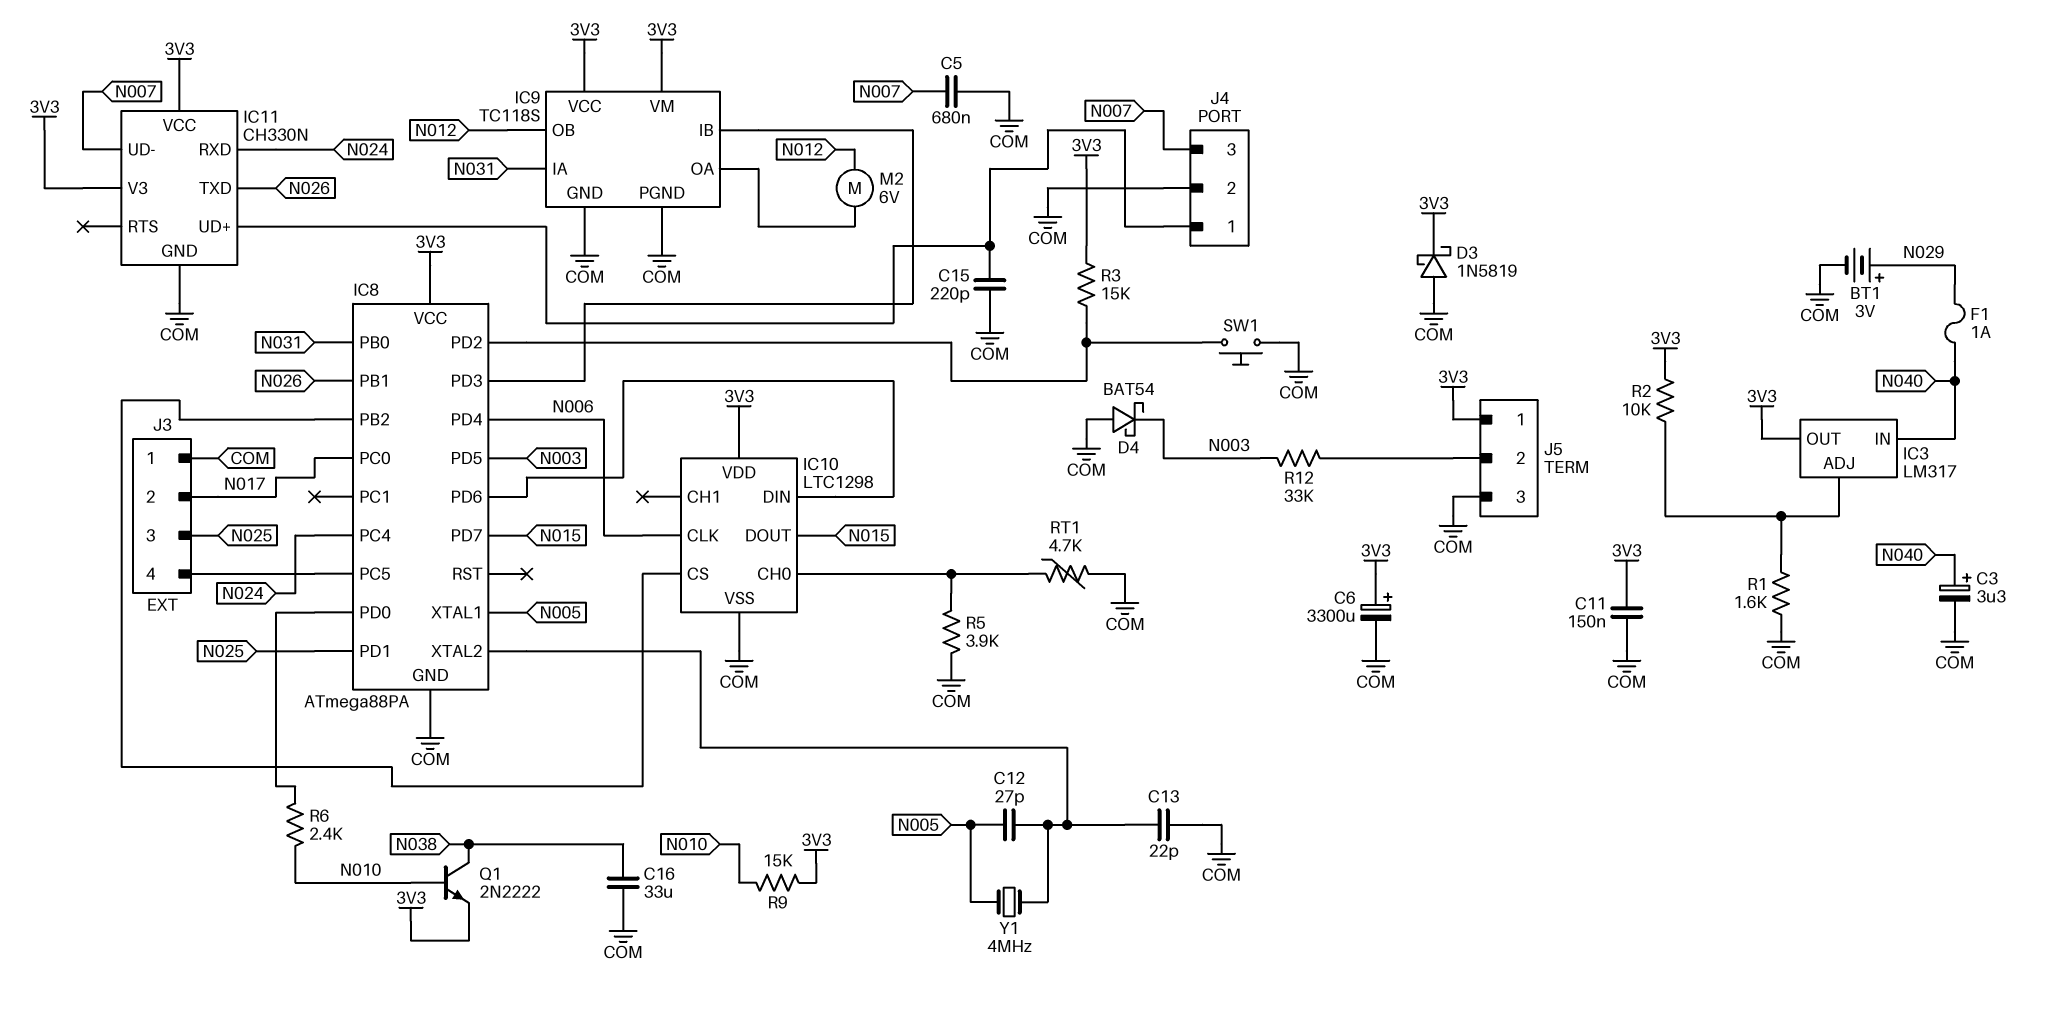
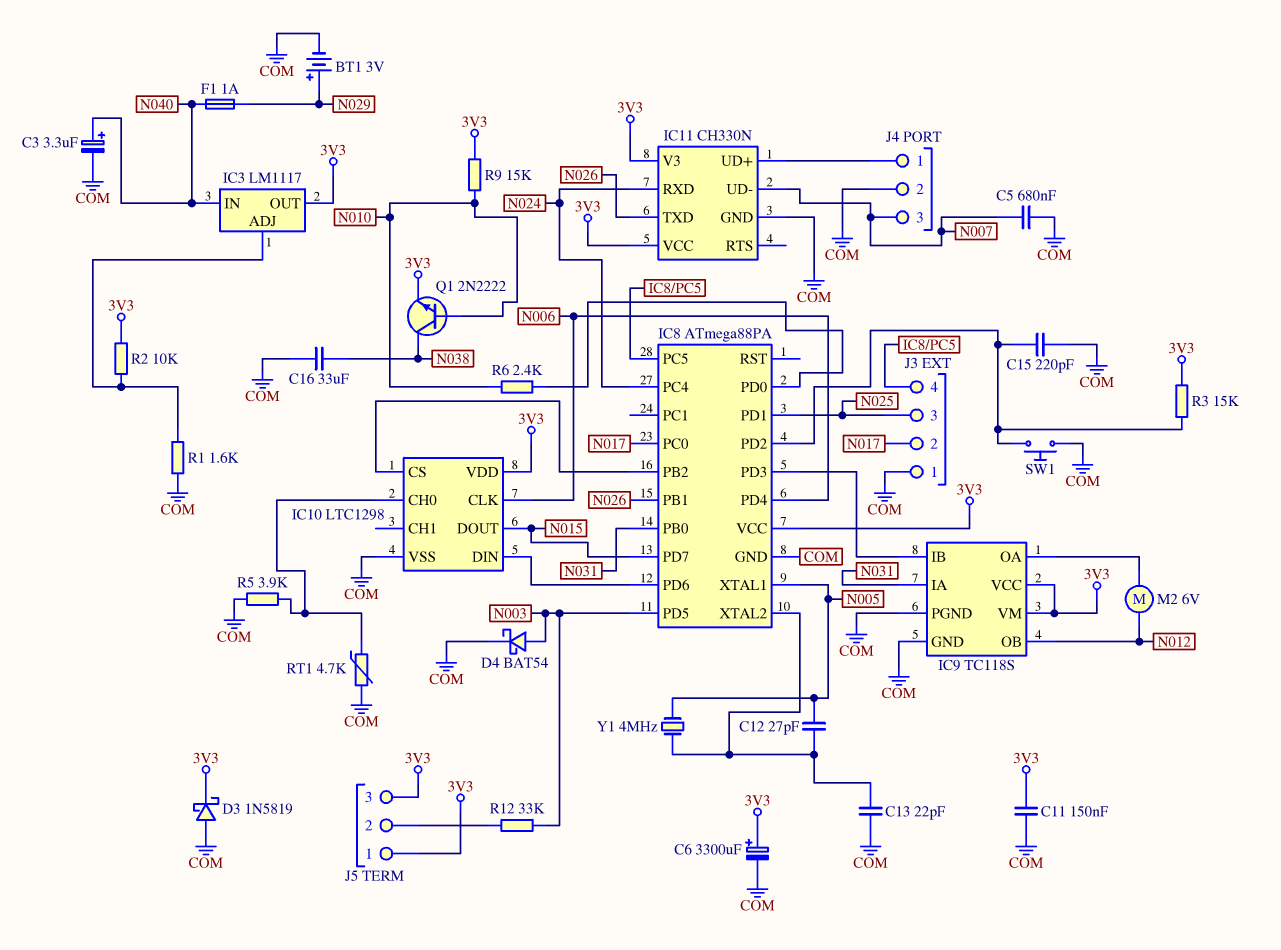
C15: 220pF (COM, IC11/UD+) -> 220pF (COM, IC8/PD2)
D4: schottky BAT54 (A COM, K N003) -> schottky BAT54 (A N003, K COM)
IC3: LM317 -> LM1117
J5 pin 3: COM -> 3V3

